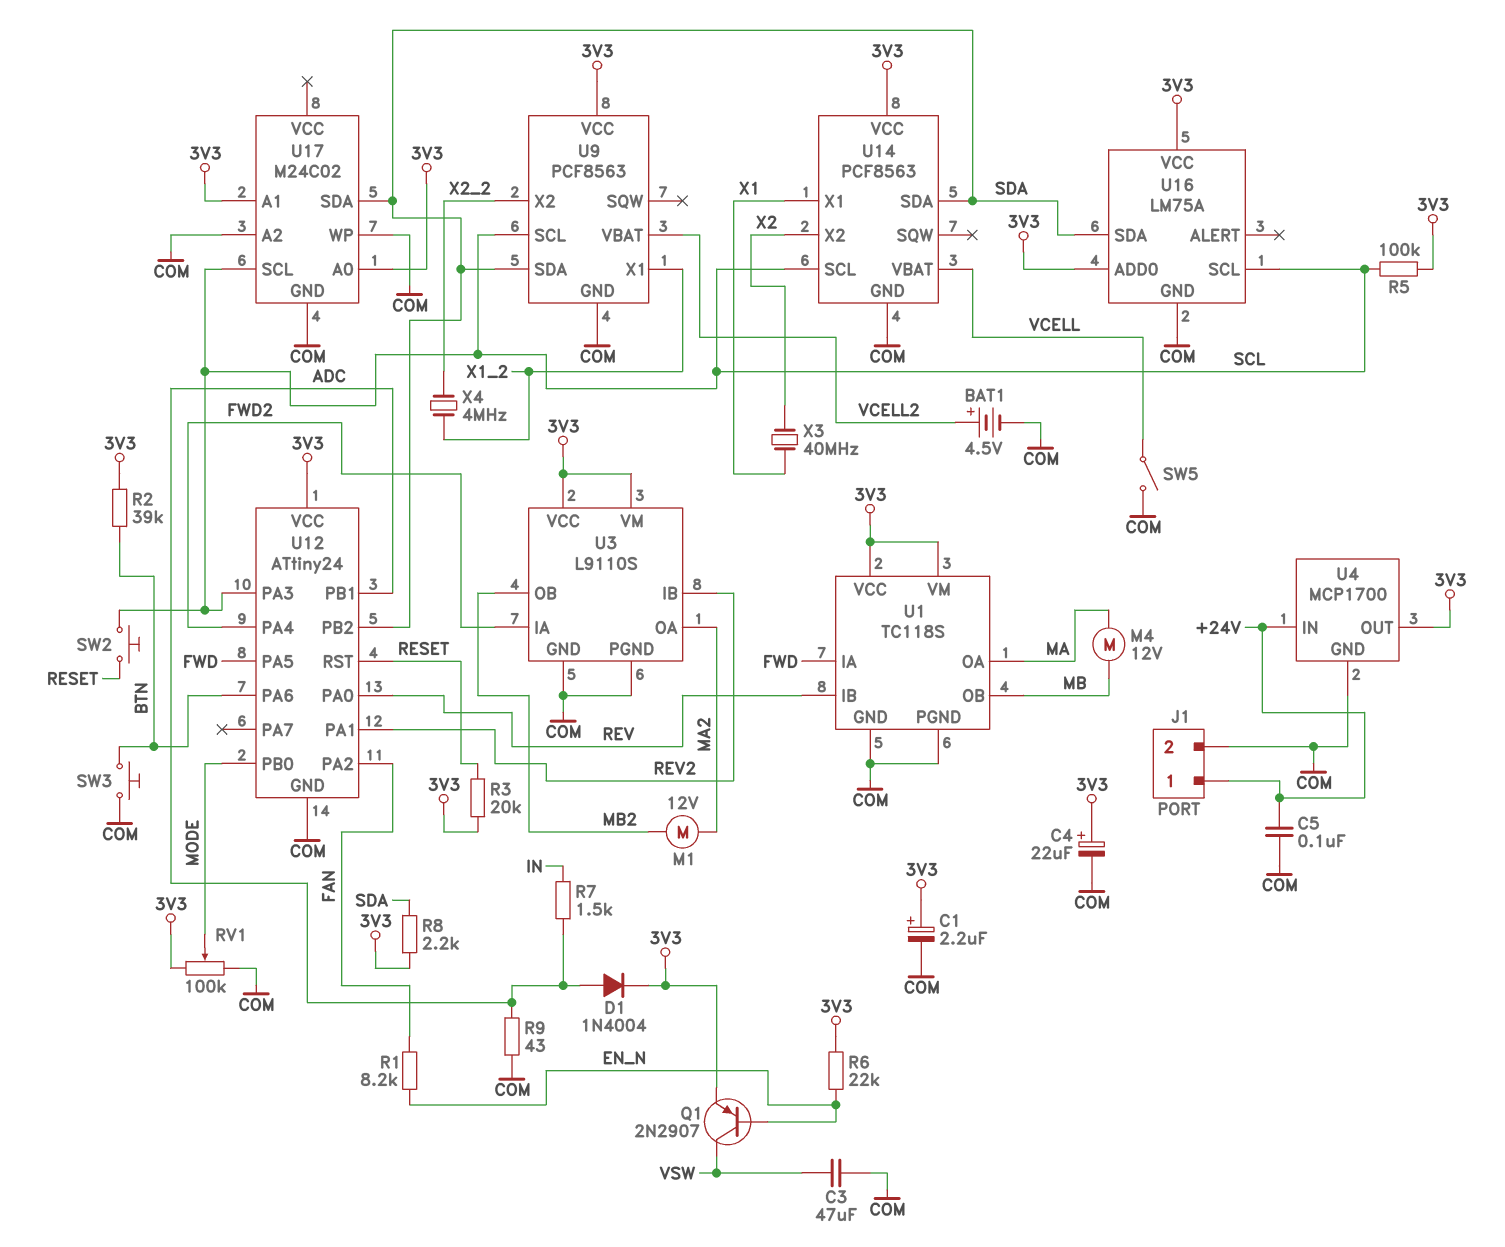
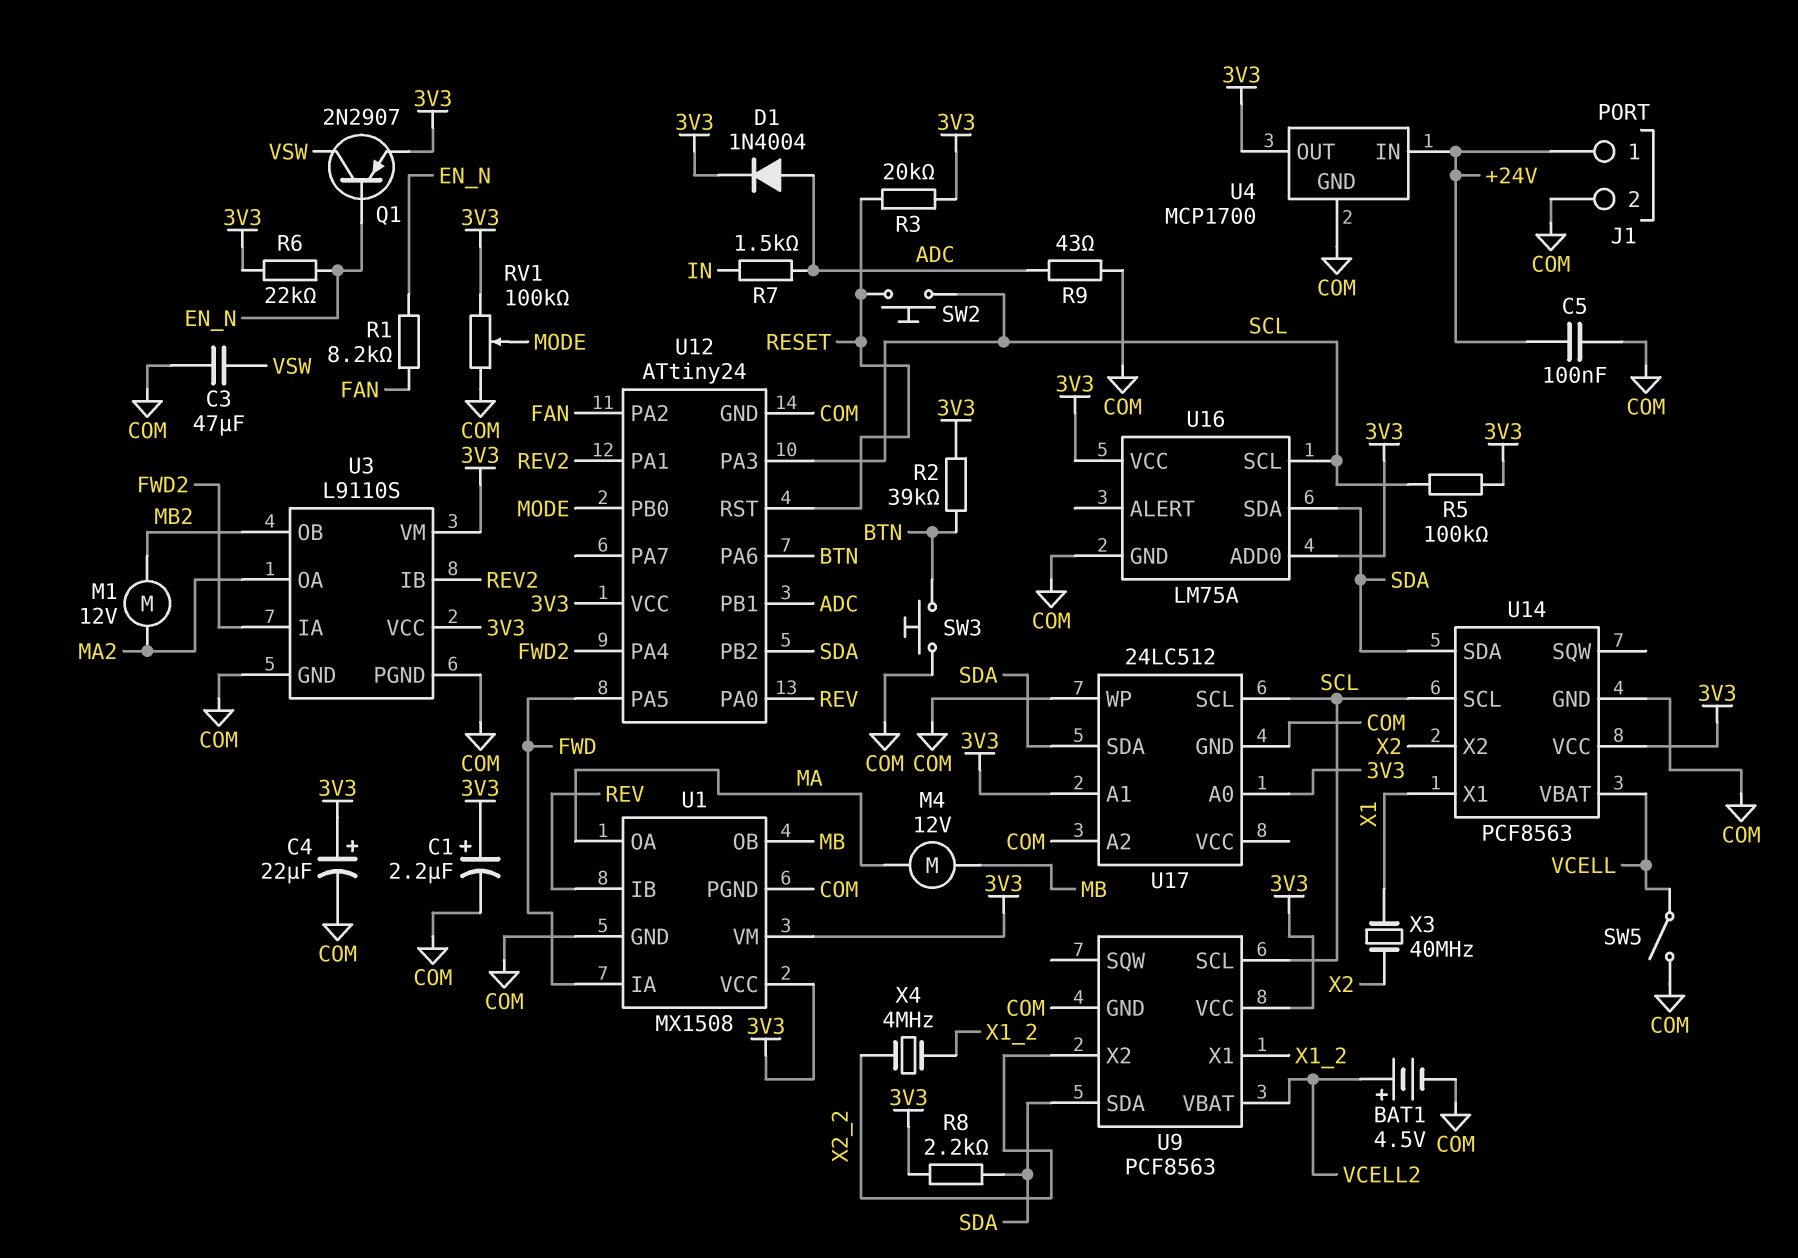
U1: TC118S -> MX1508
U17: M24C02 -> 24LC512

